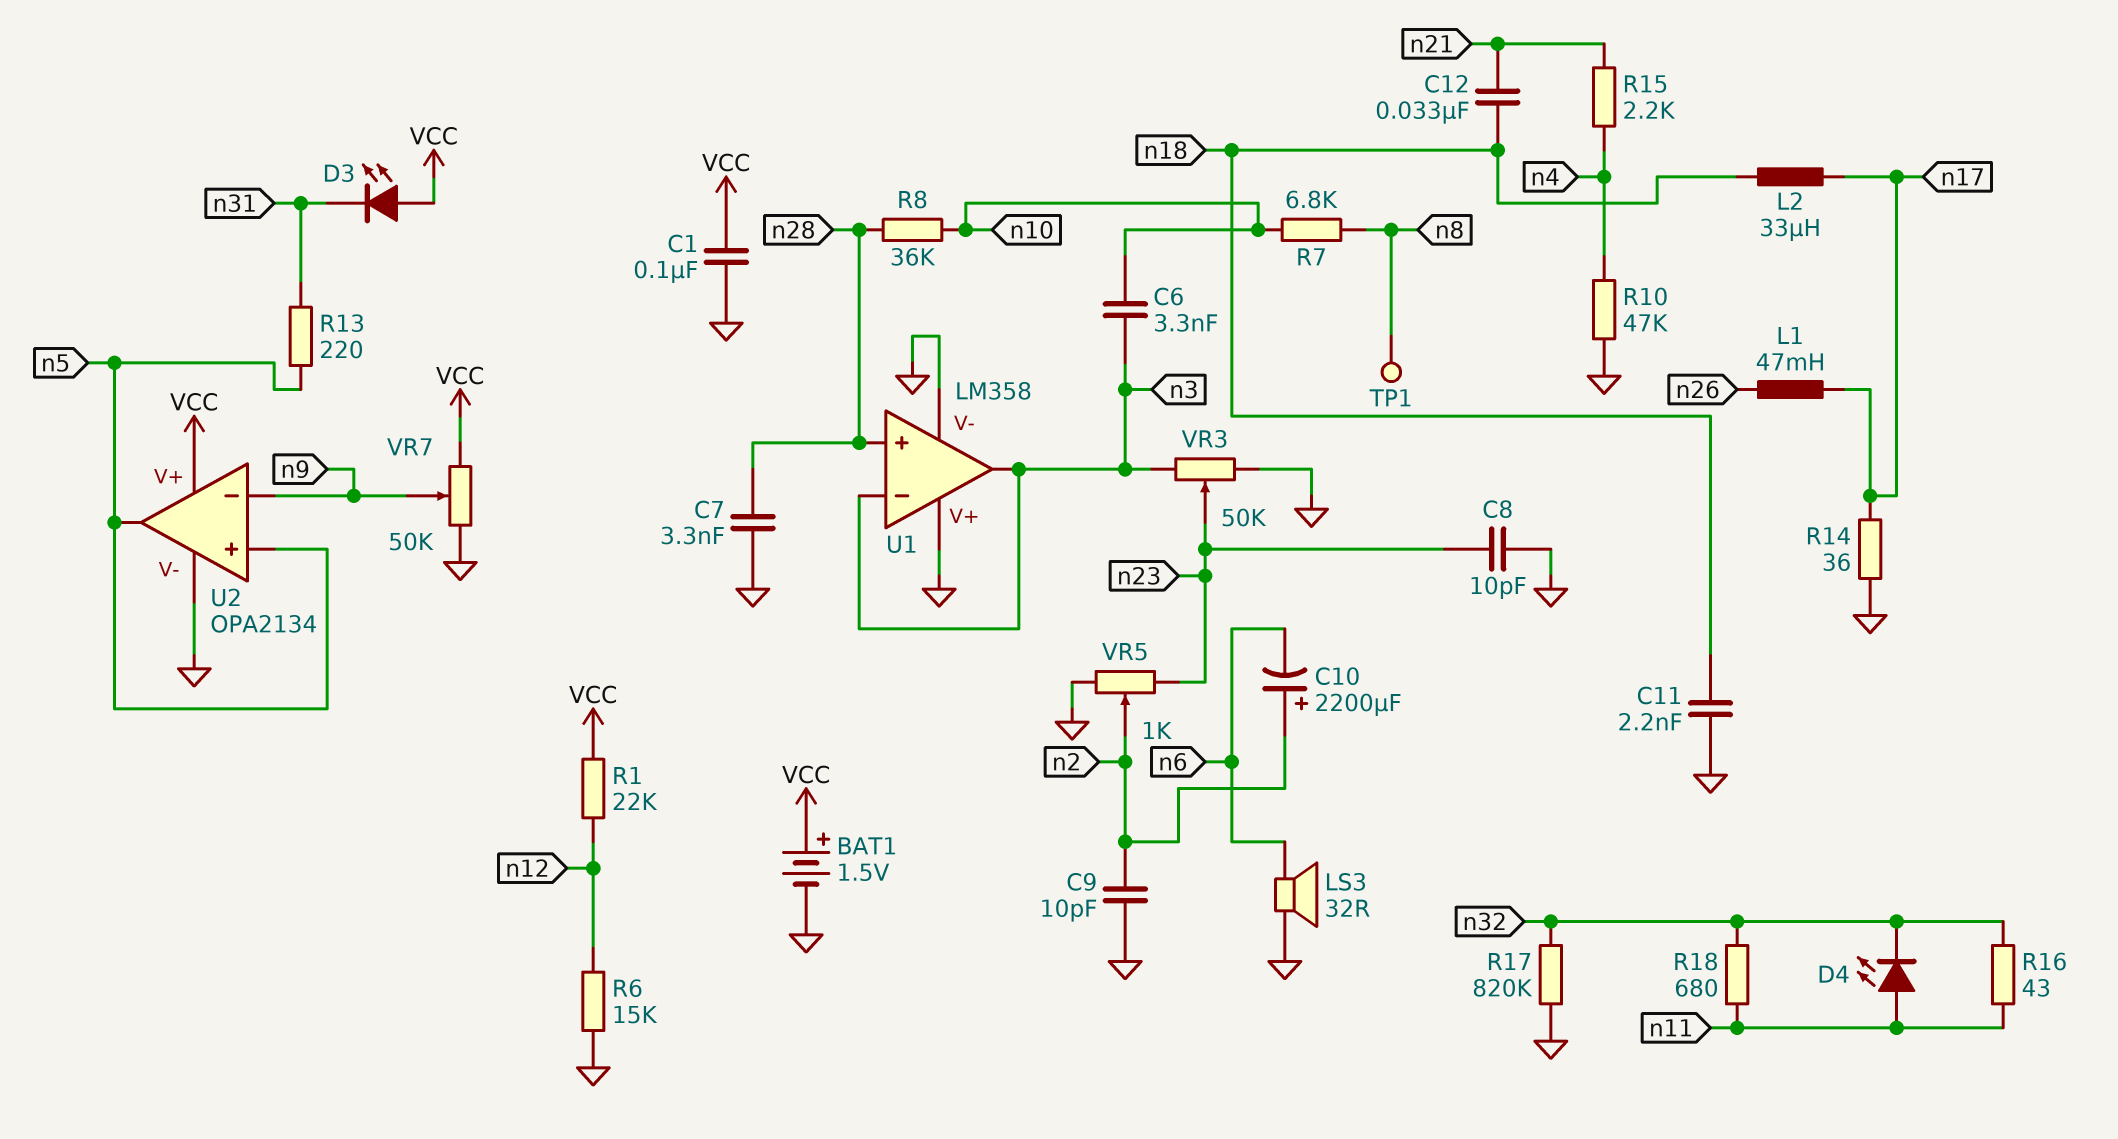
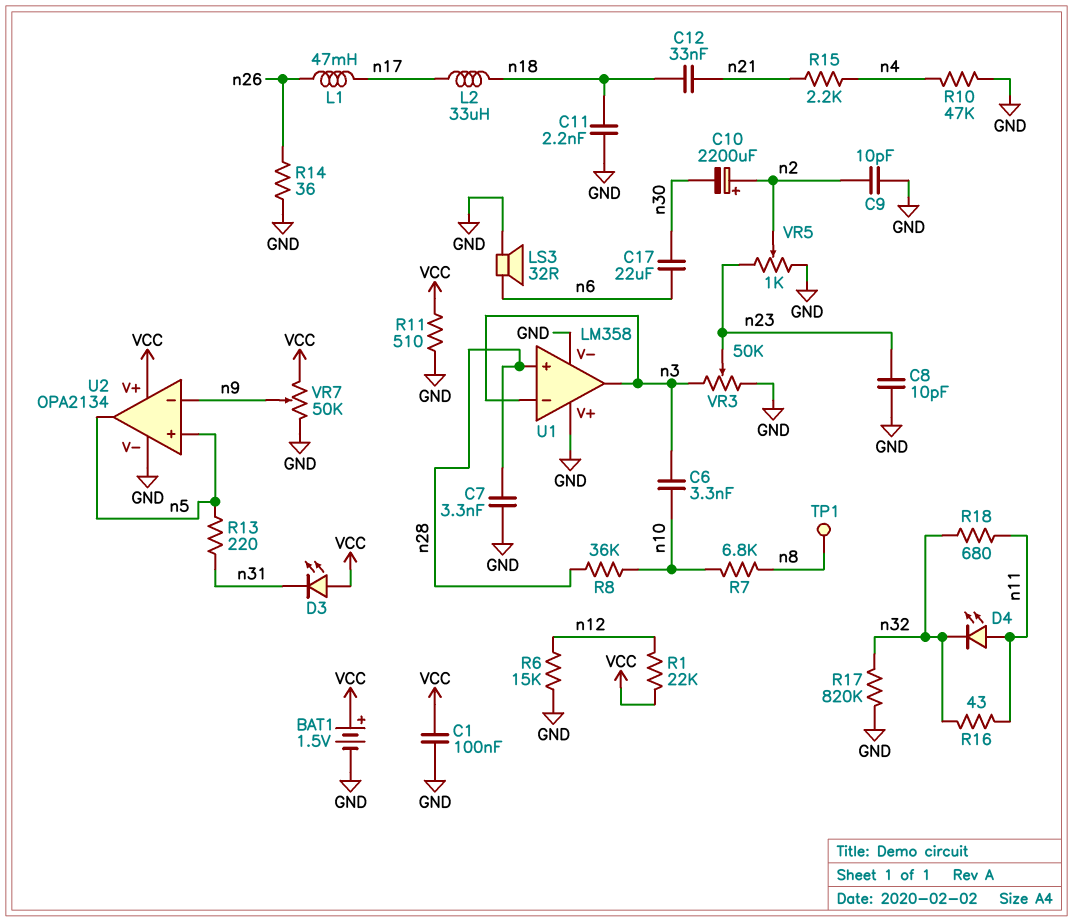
C10: 2200uF (plus n2, minus n6) -> 2200uF (plus n2, minus n30)
C17: none -> 22uF (n6, n30)
R11: none -> 510 (GND, VCC)
R14: 36 (GND, n17) -> 36 (GND, n26)

